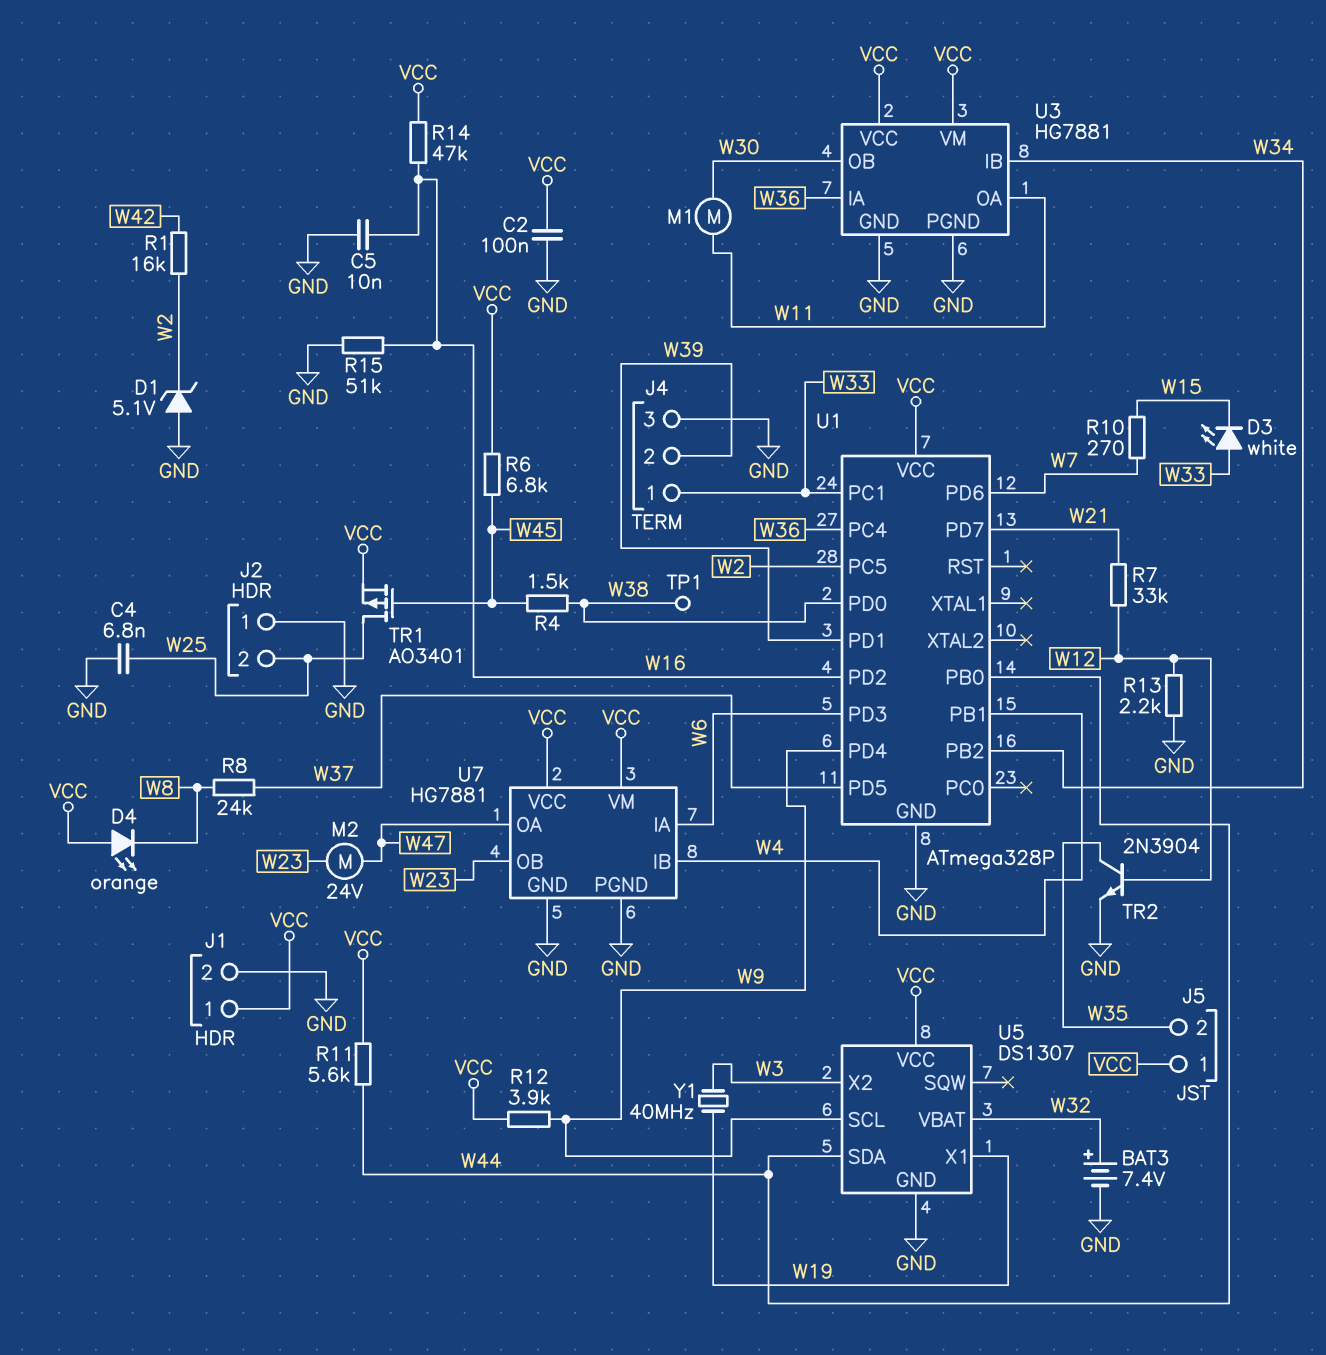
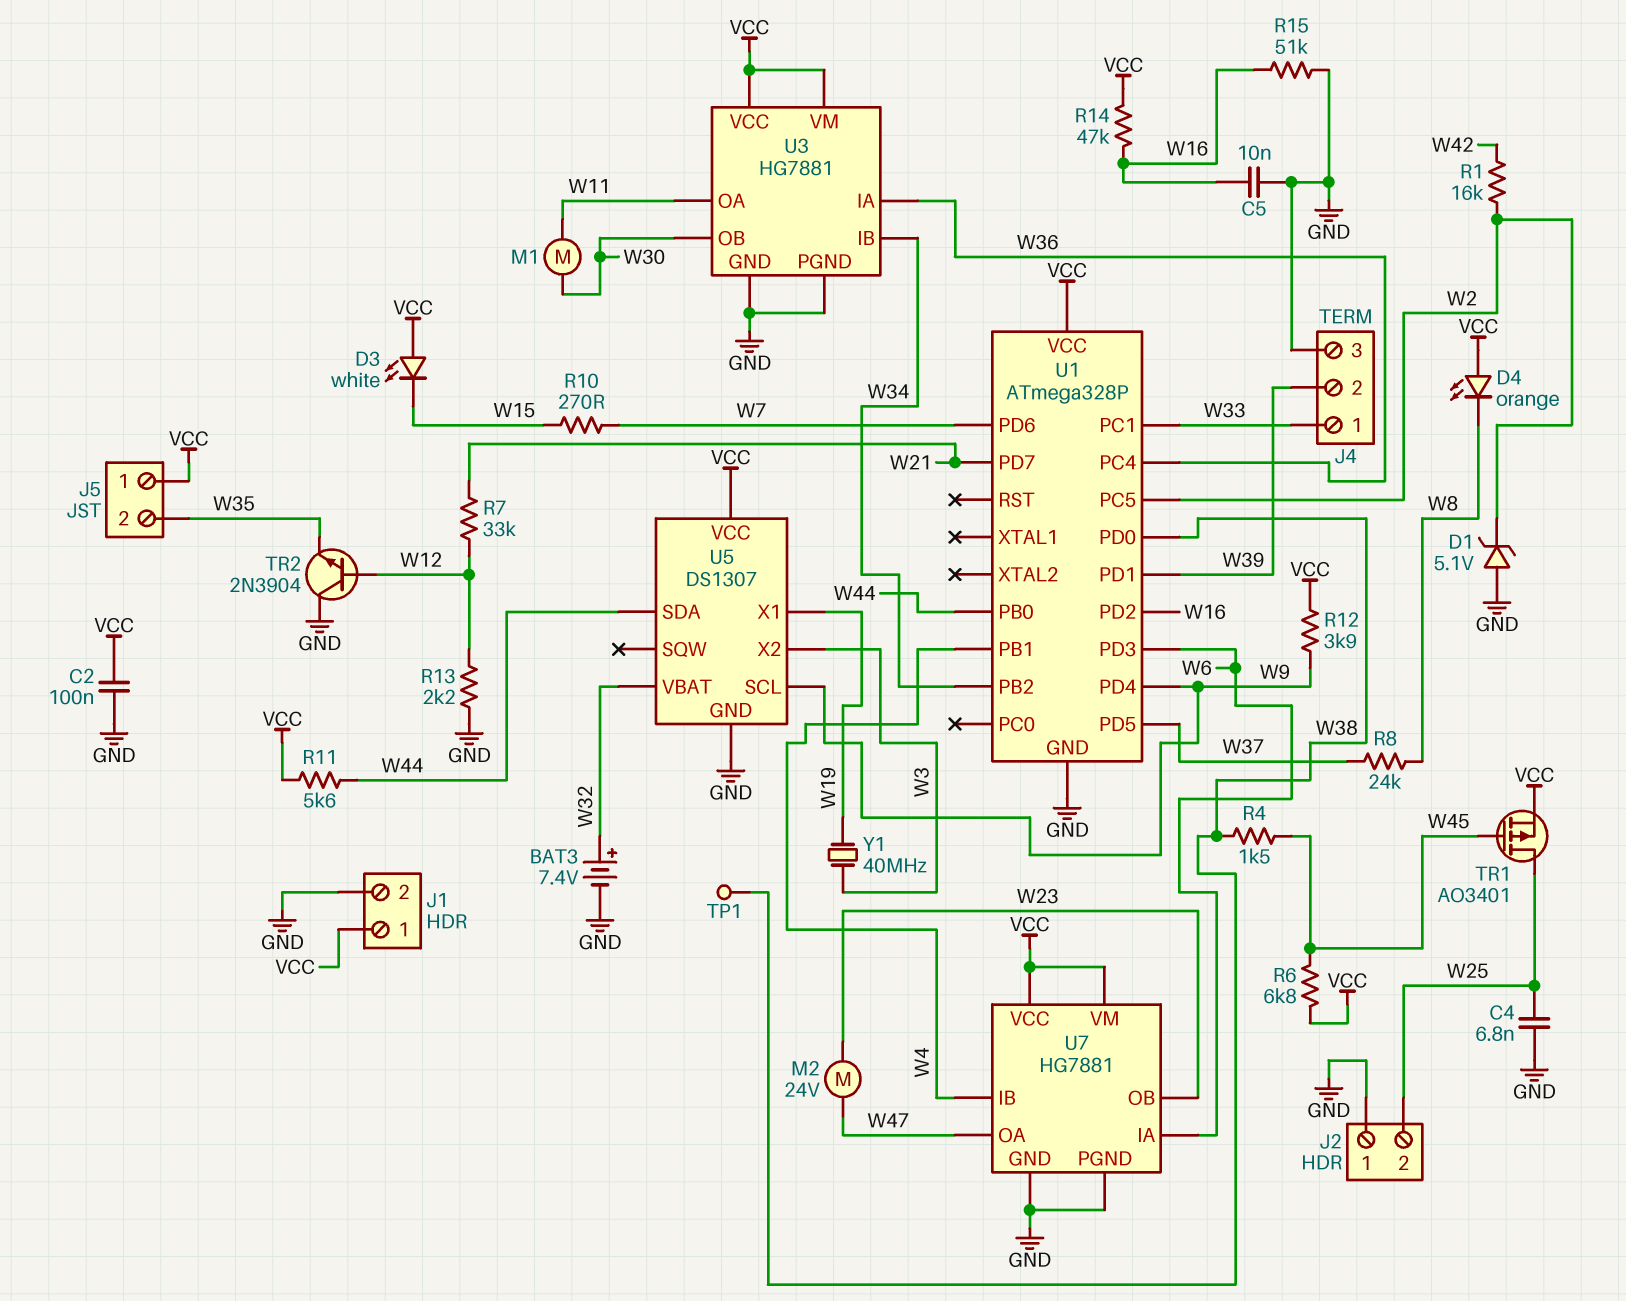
D3: LED white (A W33, K W15) -> LED white (A VCC, K W15)
TR2: NPN 2N3904 (B W12, C W35, E GND) -> NPN 2N3904 (B W12, C GND, E W35)

